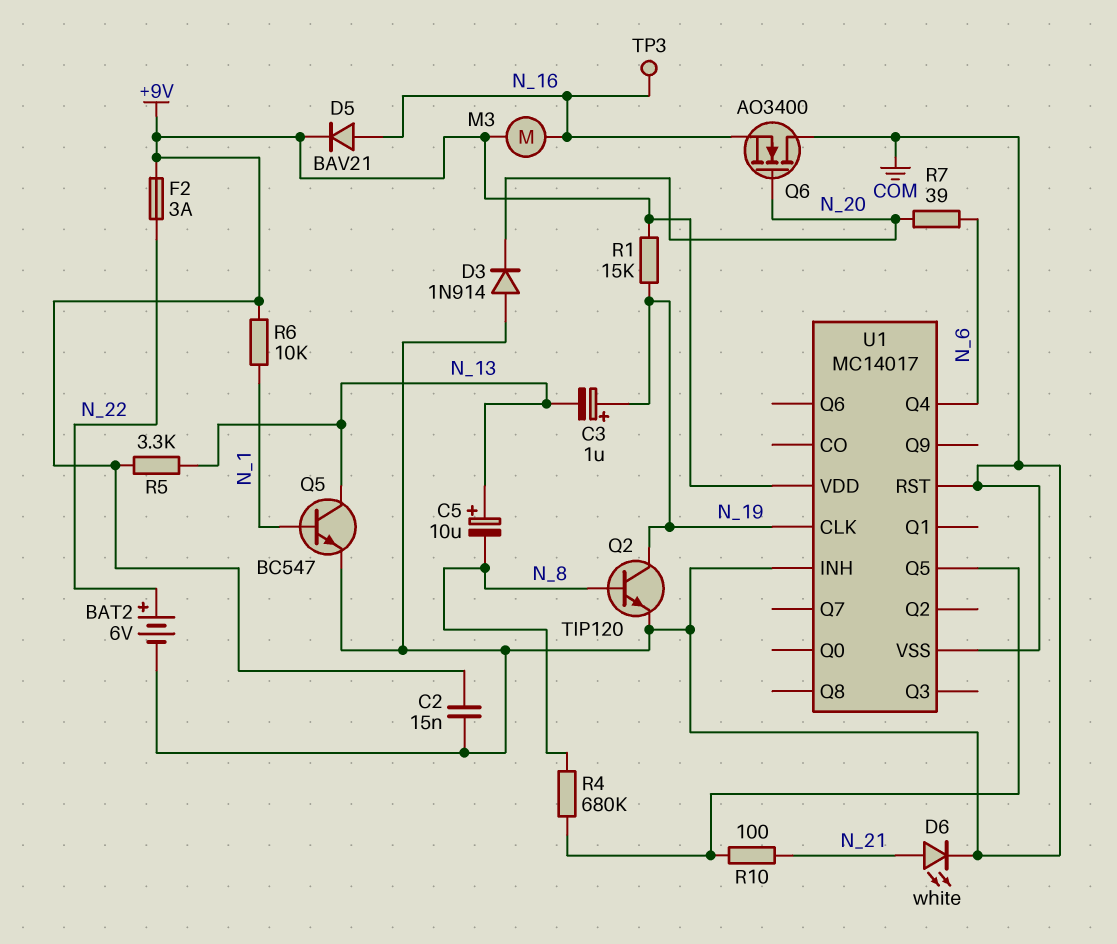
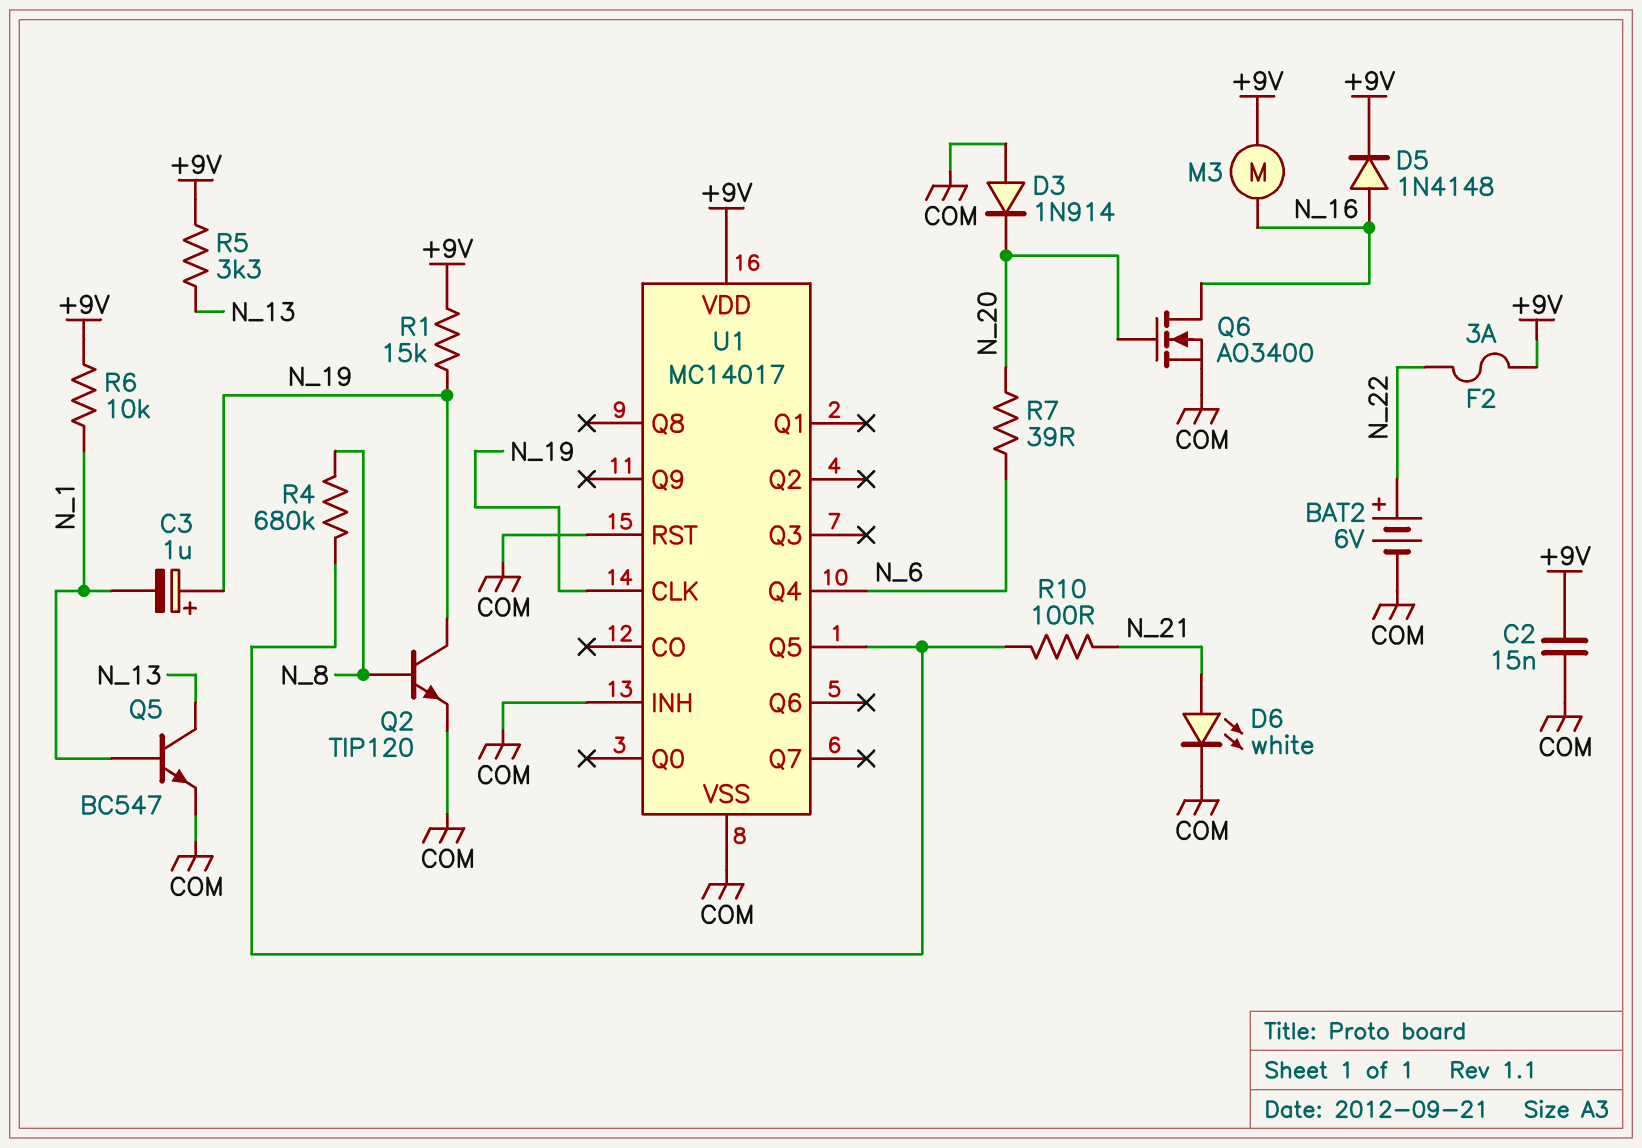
C3: 1uF (plus N_19, minus N_13) -> 1uF (plus N_19, minus N_1)
C5: 10uF (plus N_13, minus N_8) -> none
D5: diode BAV21 (A N_16, K +9V) -> diode 1N4148 (A N_16, K +9V)
Q6: NMOS AO3400 (G N_20, D COM, S N_16) -> NMOS AO3400 (G N_20, D N_16, S COM)
TP3: test point (N_16) -> none

